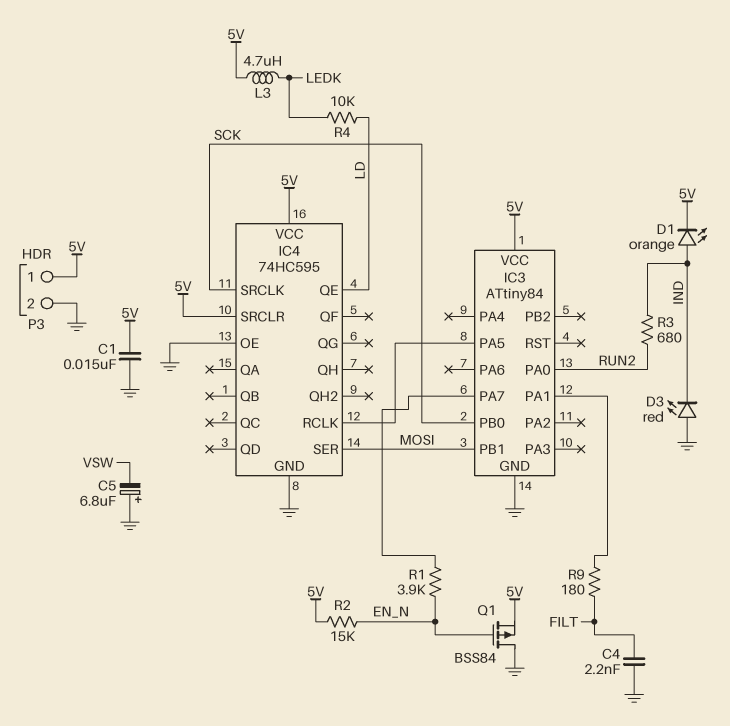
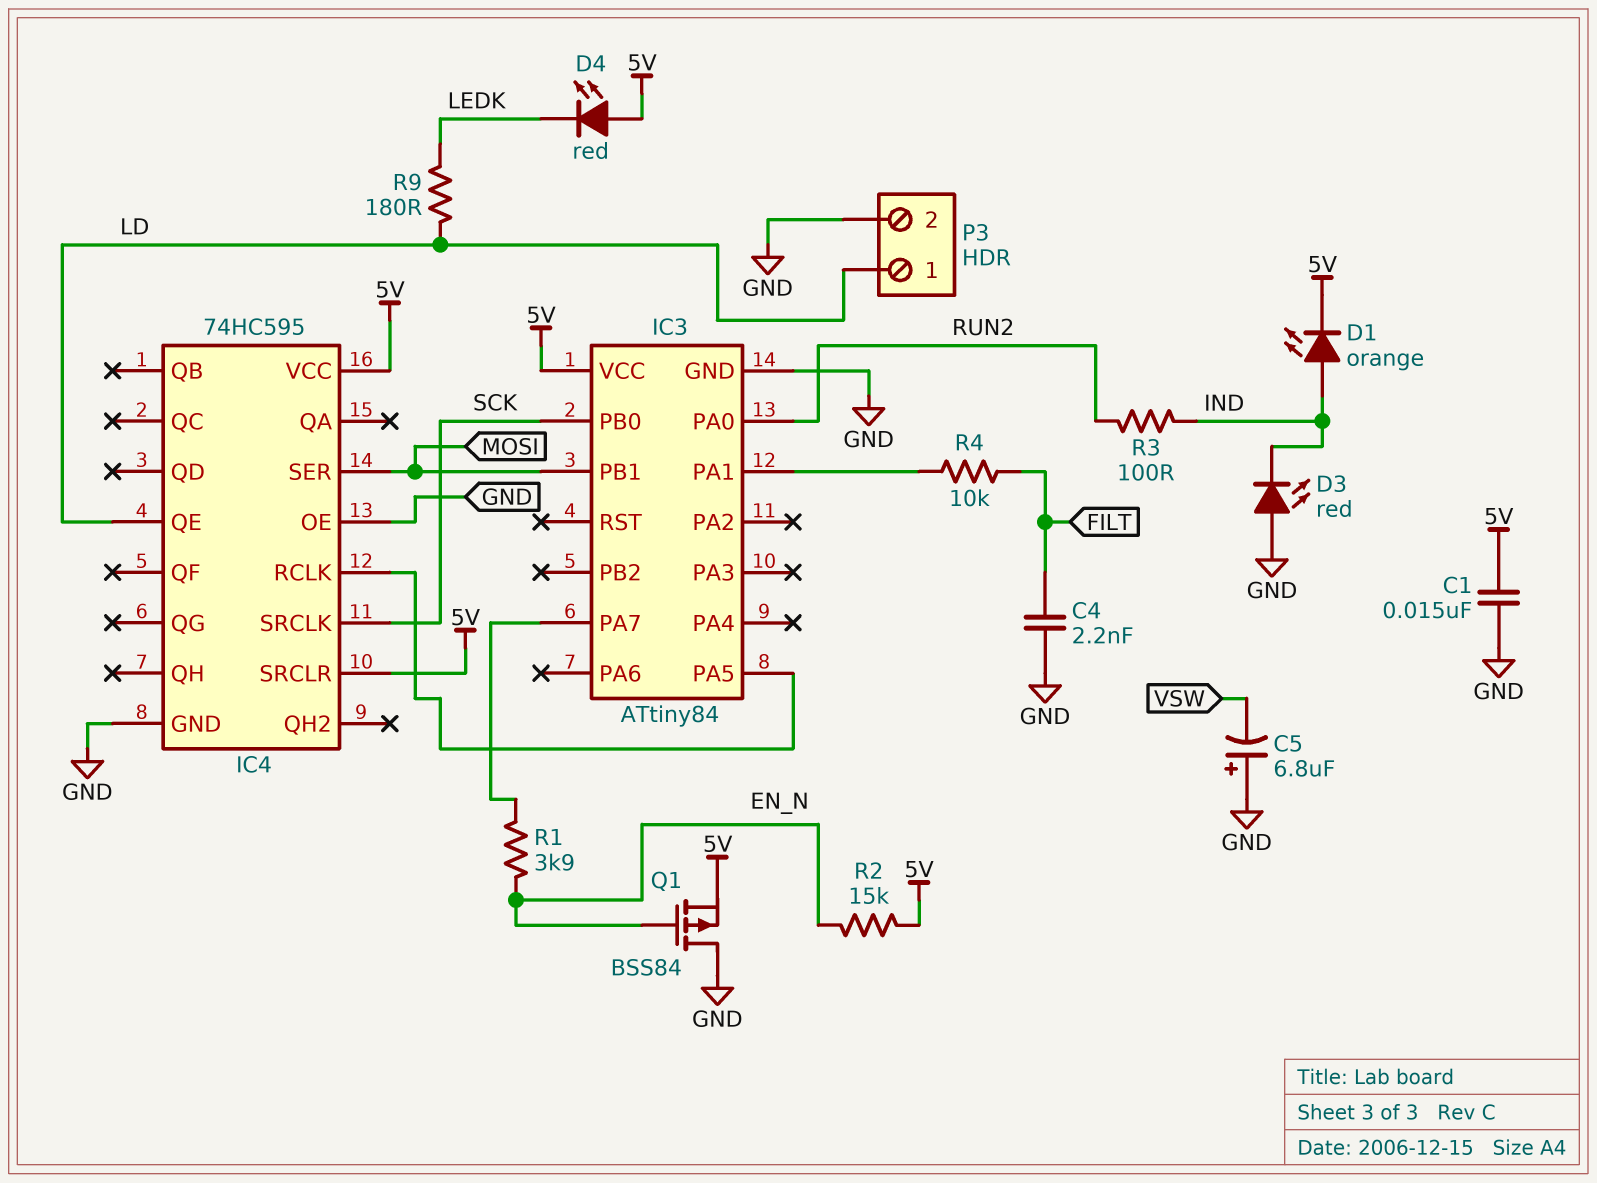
D4: none -> LED red (A 5V, K LEDK)
L3: 4.7uH (5V, LEDK) -> none
P3 pin 1: 5V -> LD
R3: 680 (IND, RUN2) -> 100 (IND, RUN2)
R4: 10k (LD, LEDK) -> 10k (FILT, IC3/PA1)
R9: 180 (FILT, IC3/PA1) -> 180 (LD, LEDK)

